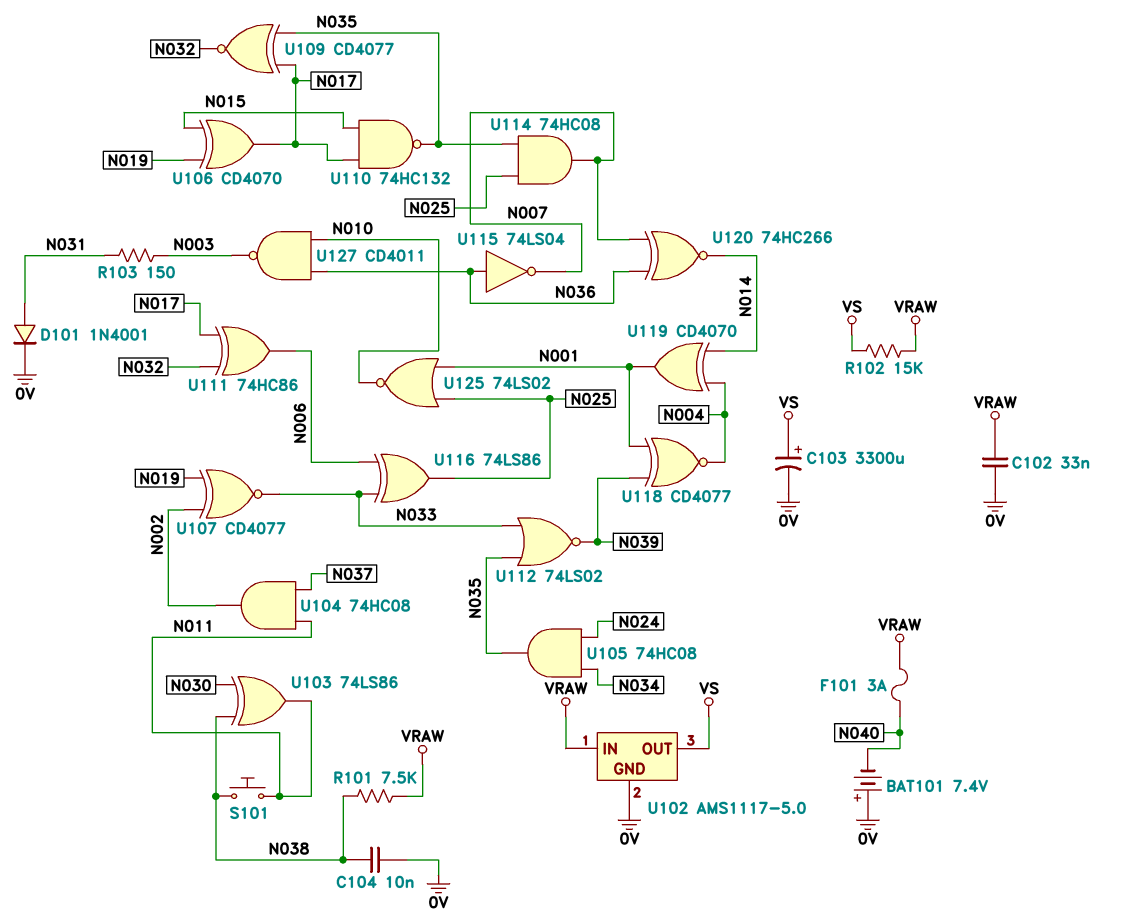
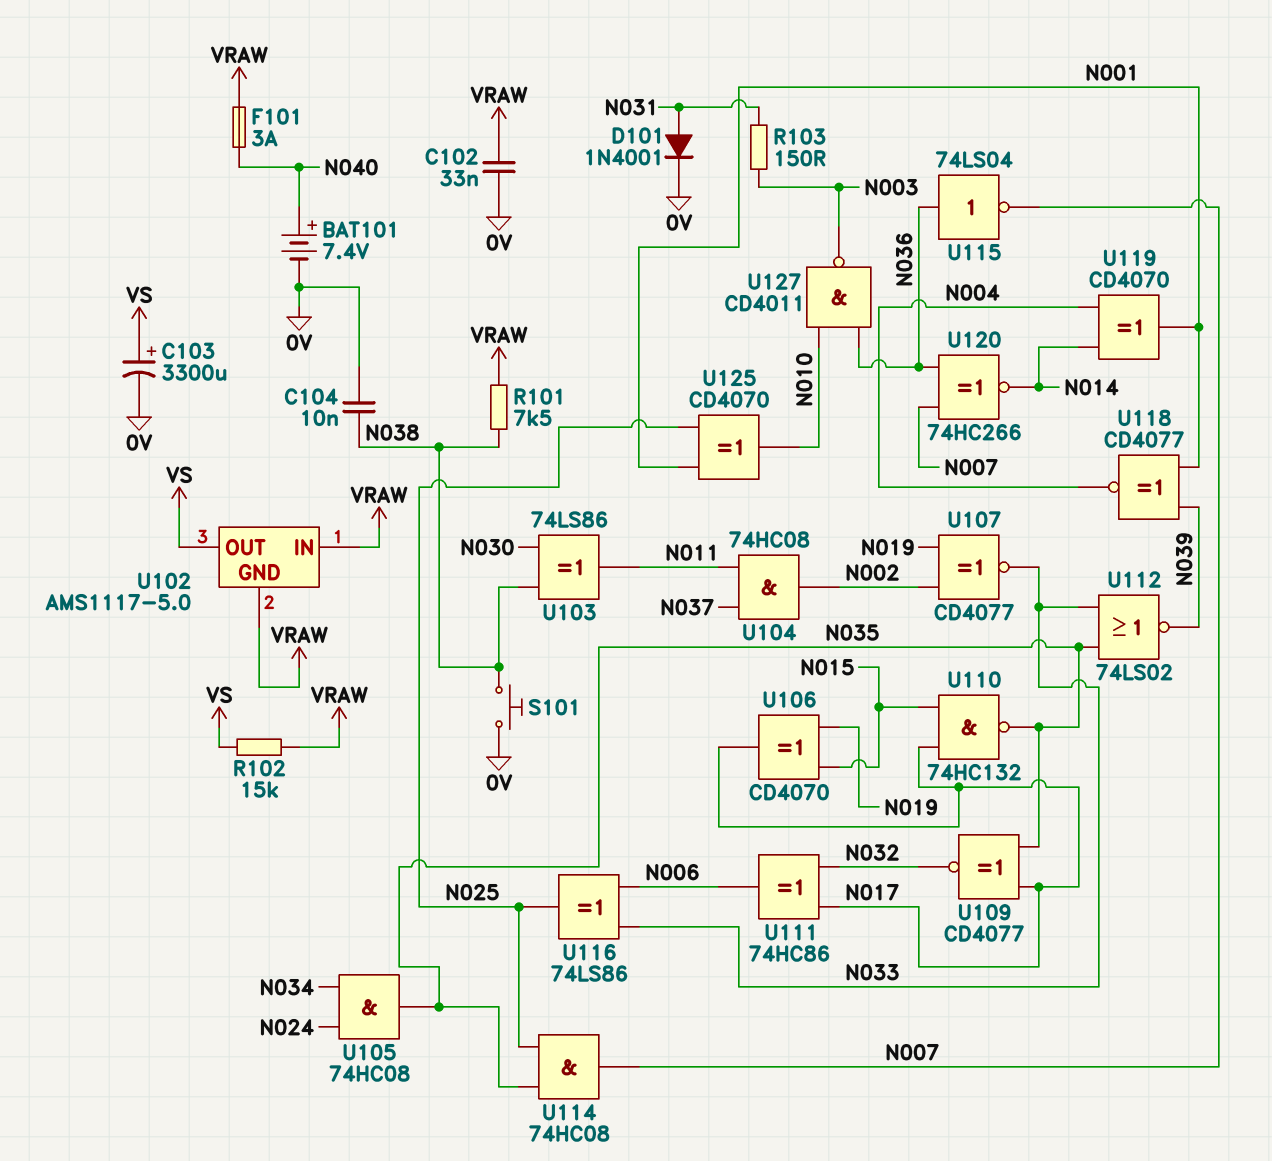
BAT101: 7.4V (plus 0V, minus N040) -> 7.4V (plus N040, minus 0V)
S101: button (N011, N038) -> button (0V, N038)
U102 pin GND: 0V -> VRAW
U125: NOR 74LS02 (in N001, in N025, out N010) -> XOR CD4070 (in N001, in N025, out N010)

